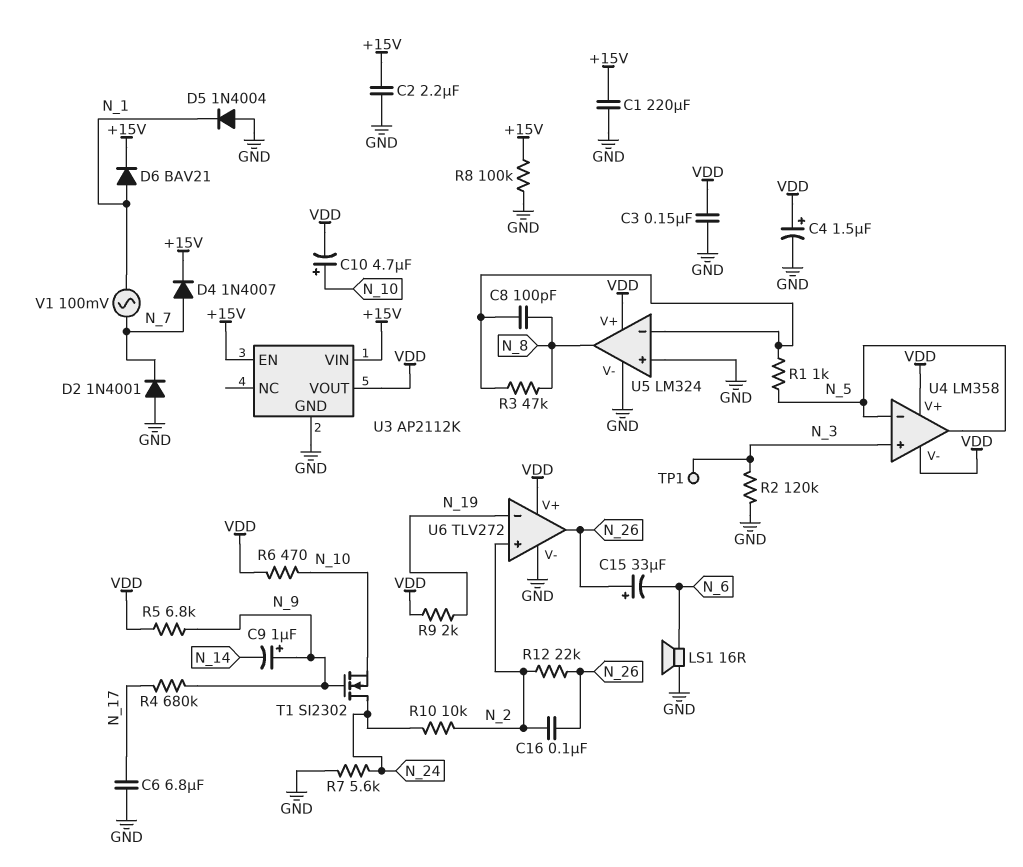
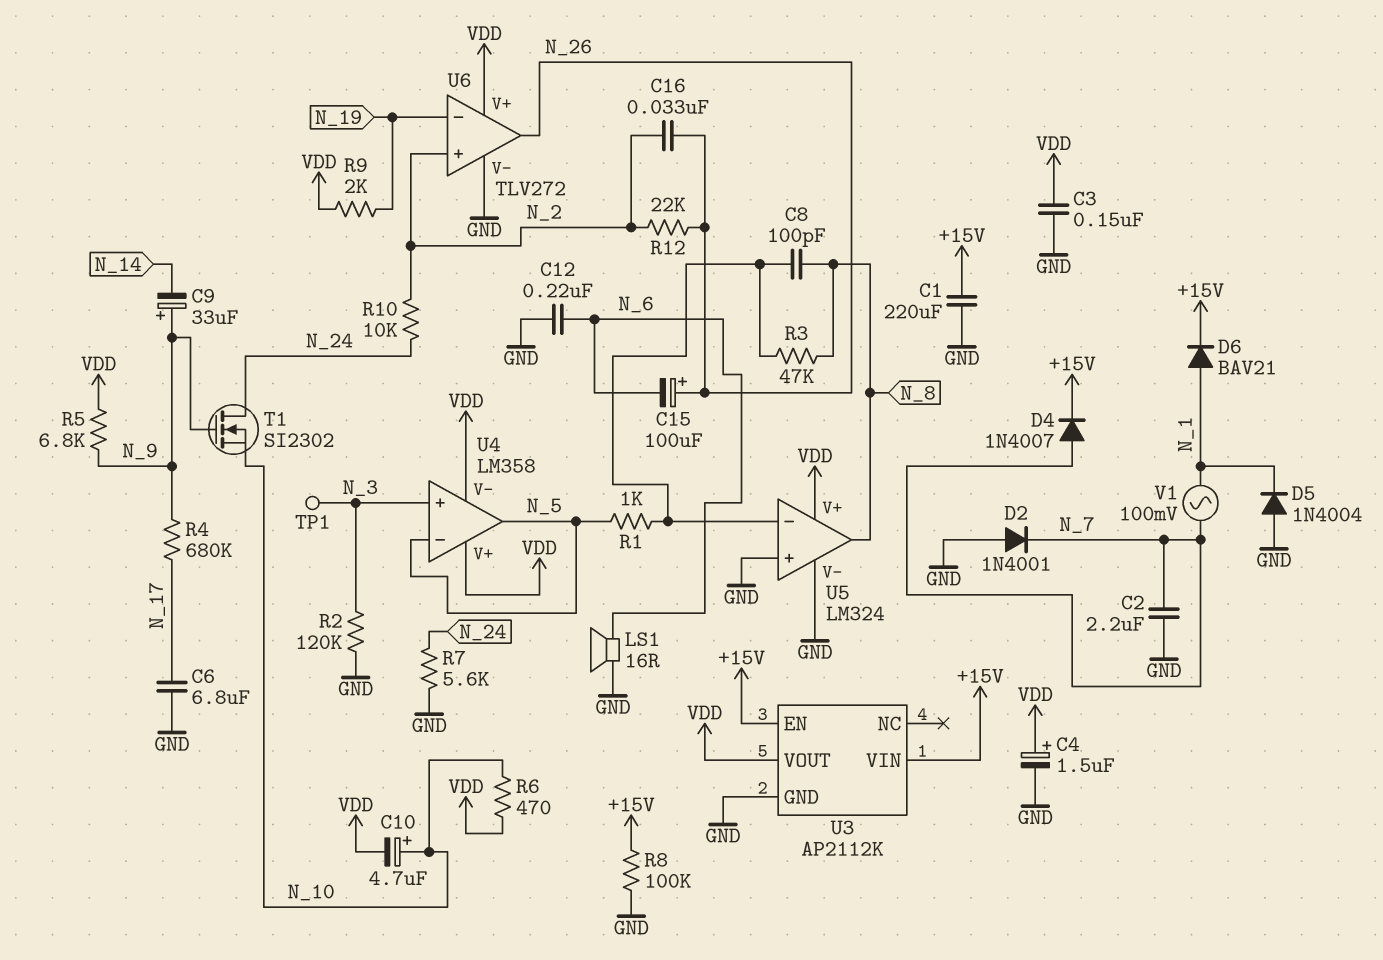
C2: 2.2uF (+15V, GND) -> 2.2uF (GND, N_7)
C9: 1uF (plus N_9, minus N_14) -> 33uF (plus N_9, minus N_14)
C12: none -> 220nF (GND, N_6)
C15: 33uF (plus N_26, minus N_6) -> 100uF (plus N_26, minus N_6)
C16: 100nF (N_2, N_26) -> 33nF (N_2, N_26)

